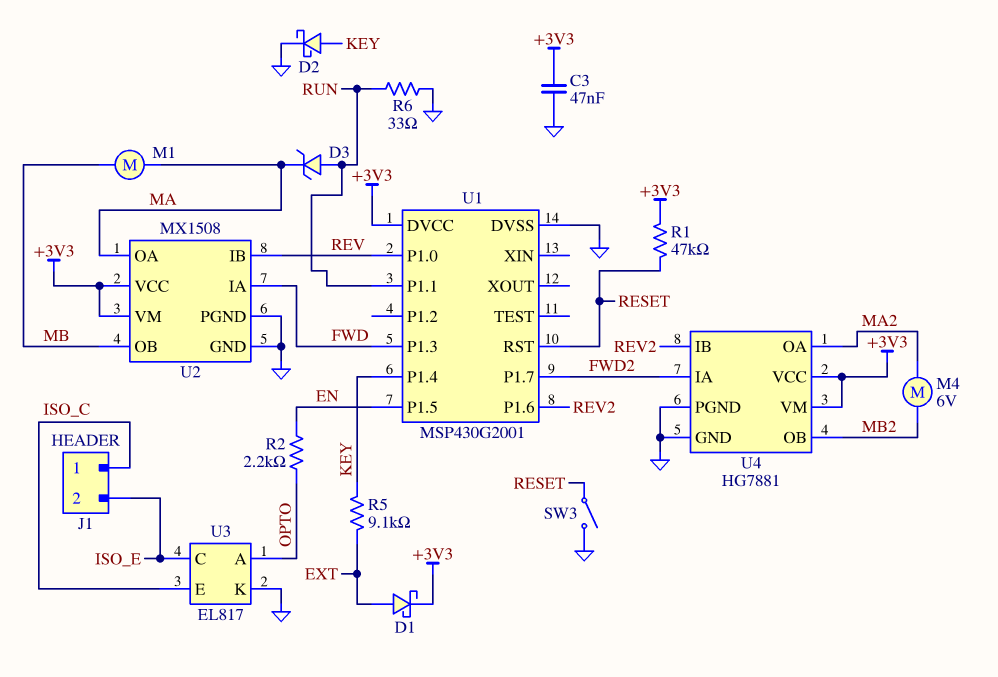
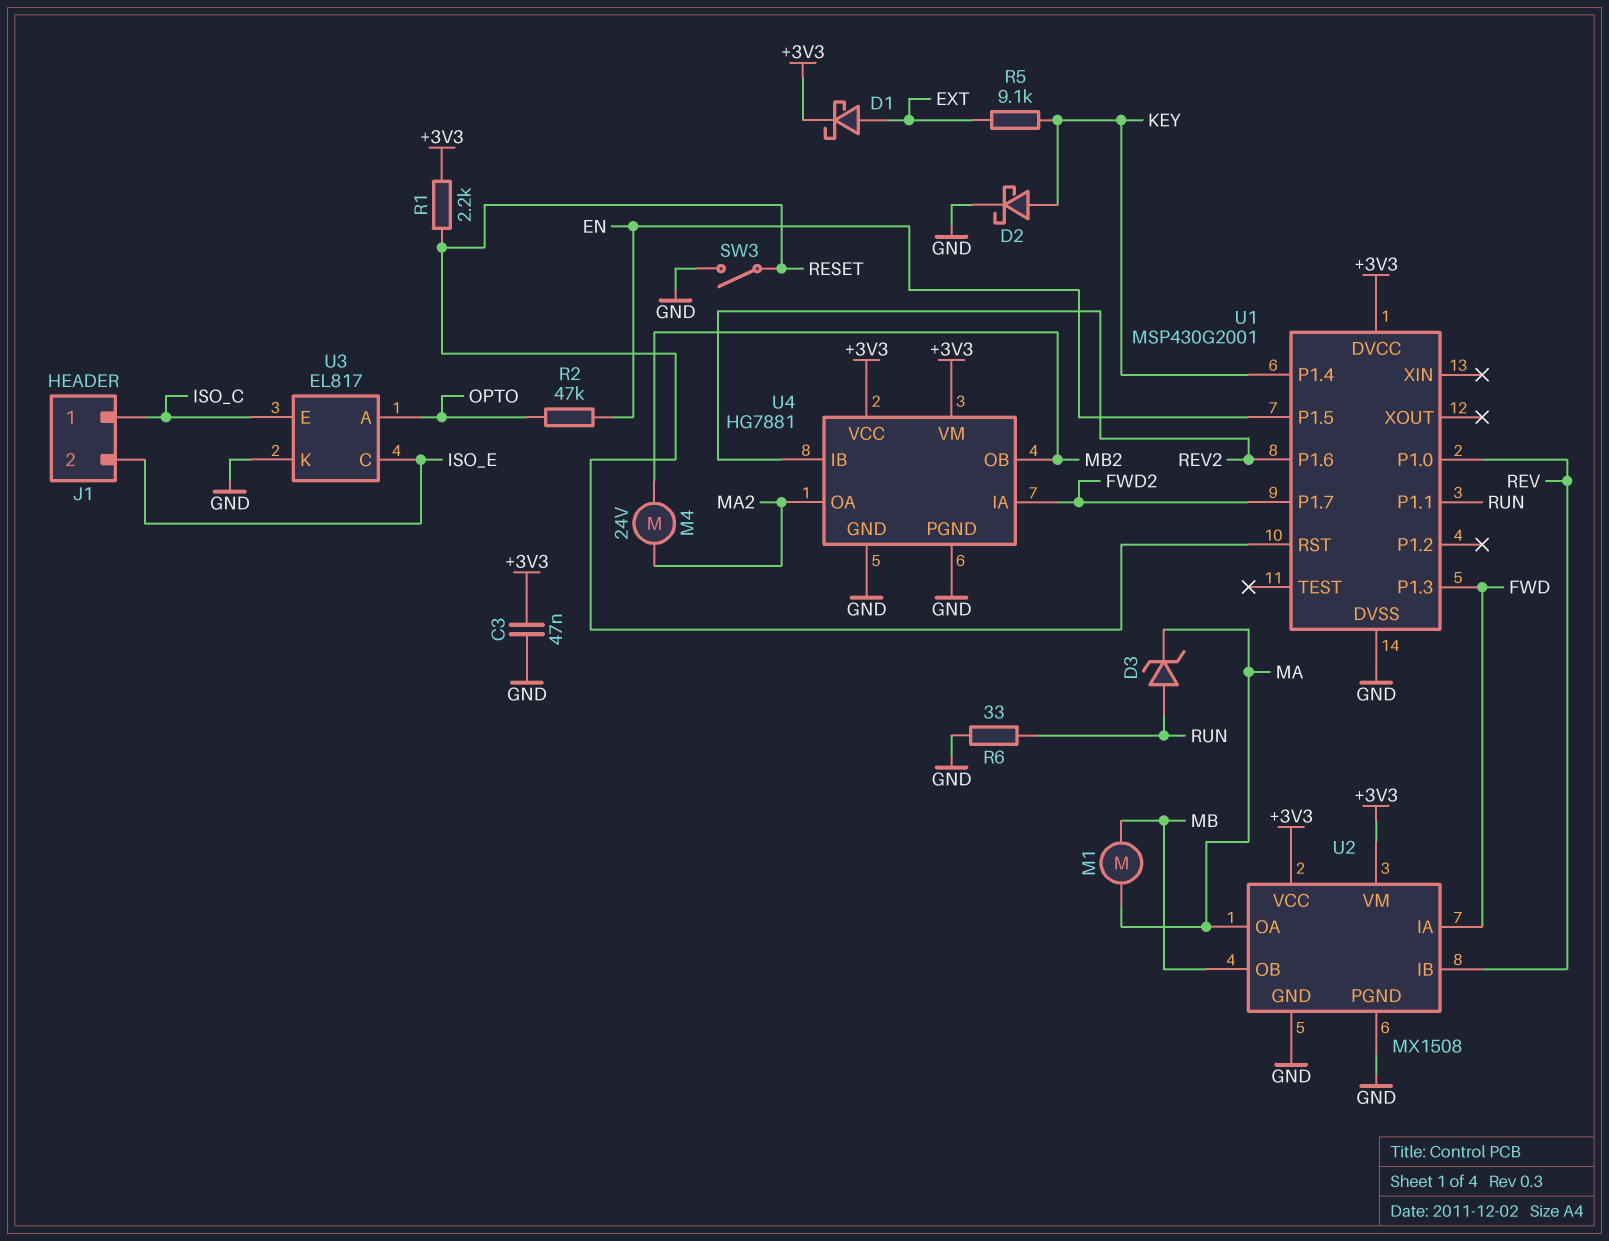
M4: motor 6V (MA2, MB2) -> motor 24V (MA2, MB2)
R1: 47k (+3V3, RESET) -> 2.2k (+3V3, RESET)
R2: 2.2k (EN, OPTO) -> 47k (EN, OPTO)

